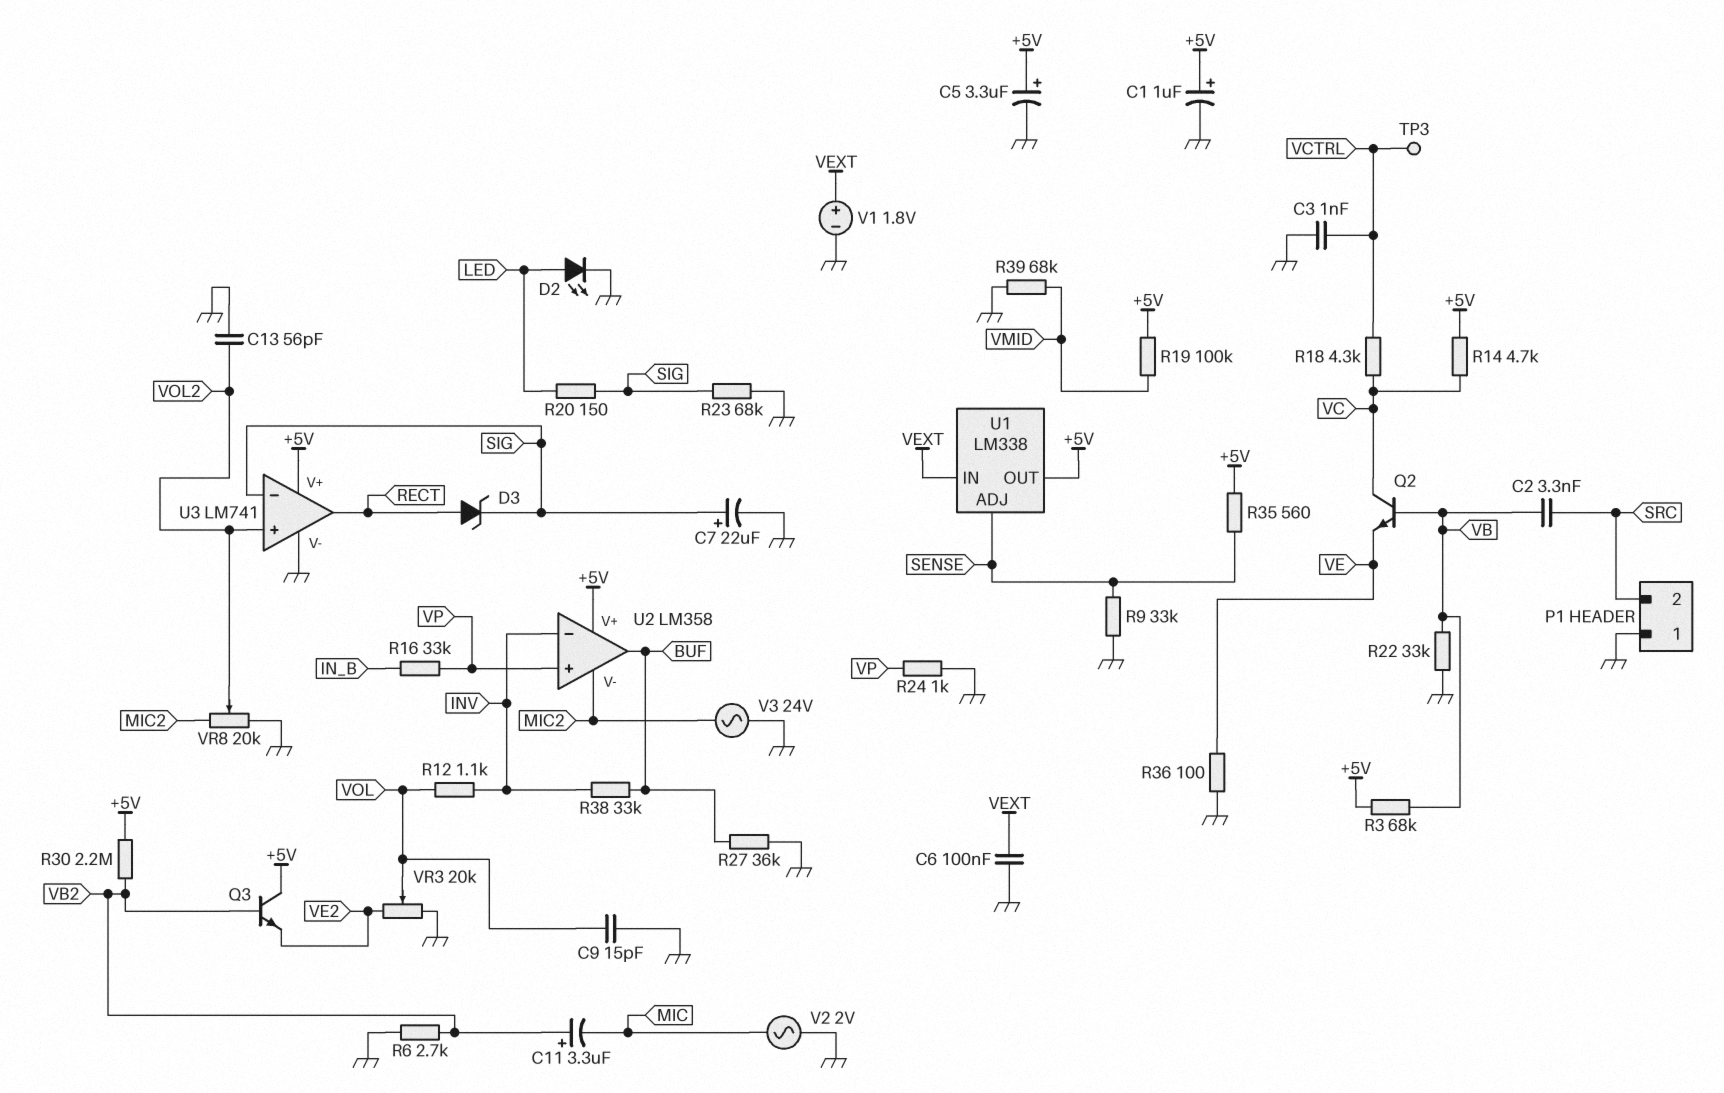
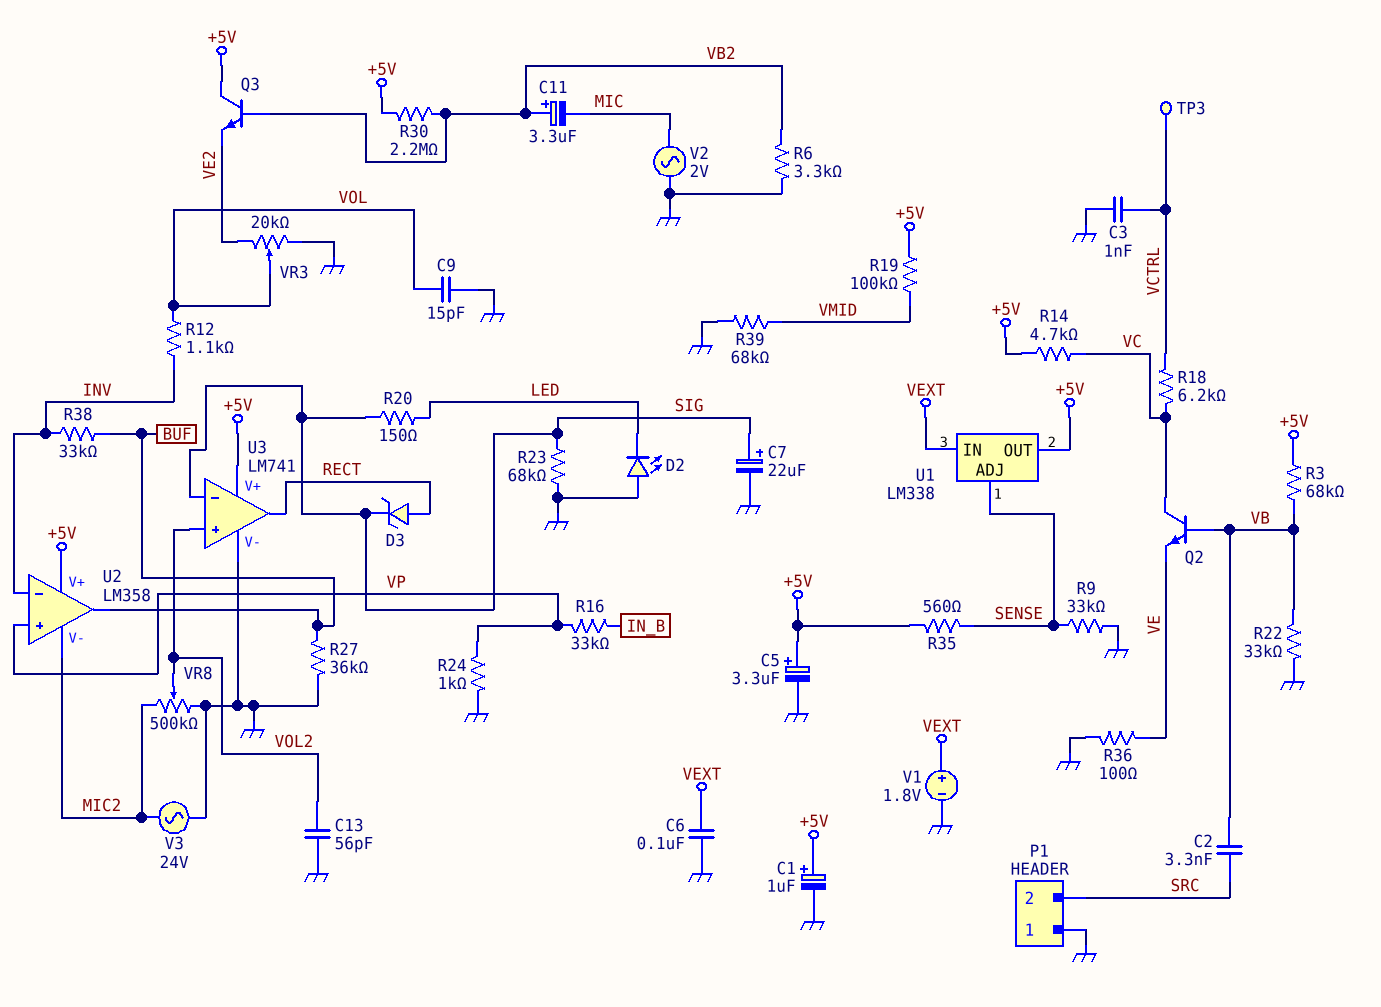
D2: LED (A LED, K GND) -> LED (A GND, K LED)
R6: 2.7k (GND, VB2) -> 3.3k (GND, VB2)
R18: 4.3k (VC, VCTRL) -> 6.2k (VC, VCTRL)
VR8: 20k (GND, MIC2, wiper VOL2) -> 500k (GND, MIC2, wiper VOL2)

